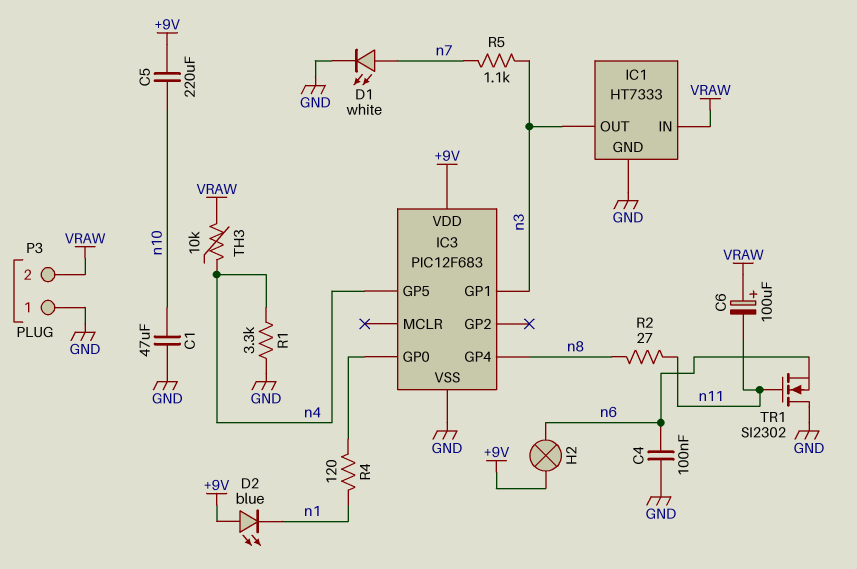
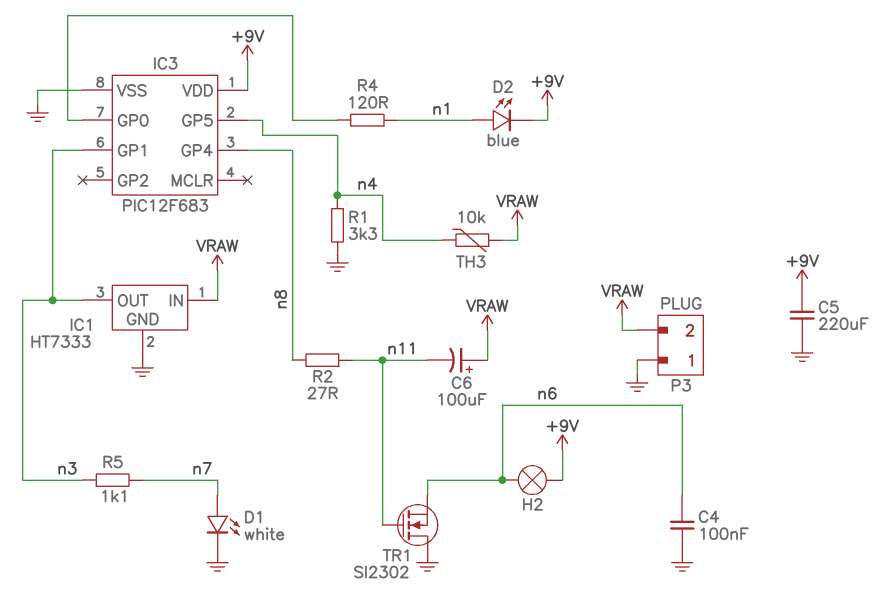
C1: 47uF (GND, n10) -> none
C5: 220uF (+9V, n10) -> 220uF (+9V, GND)
D2: LED blue (A +9V, K n1) -> LED blue (A n1, K +9V)

